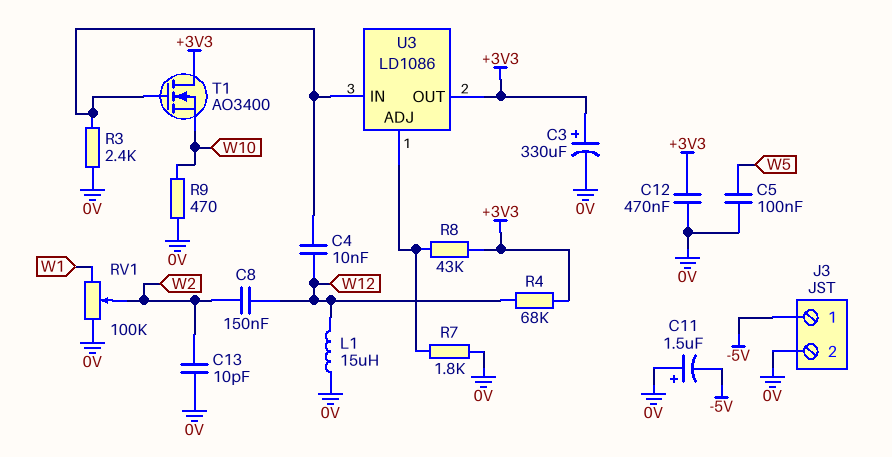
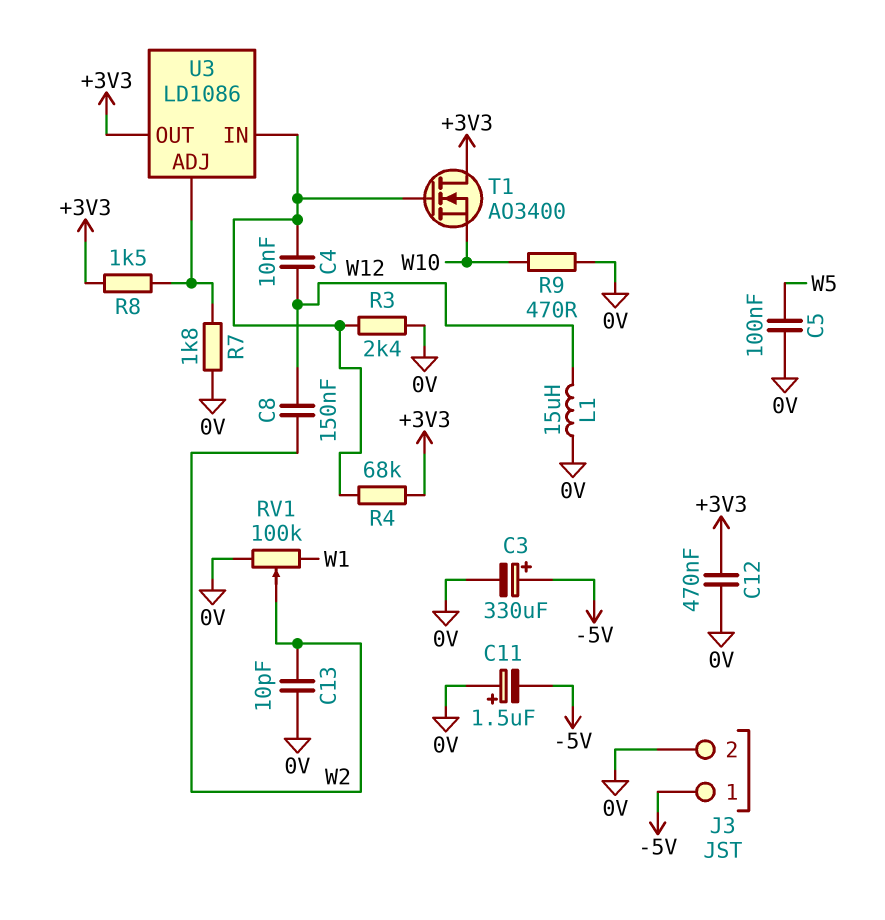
C3: 330uF (plus +3V3, minus 0V) -> 330uF (plus -5V, minus 0V)
R4: 68k (+3V3, W12) -> 68k (+3V3, U3/IN)
R8: 43k (+3V3, U3/ADJ) -> 1.5k (+3V3, U3/ADJ)

